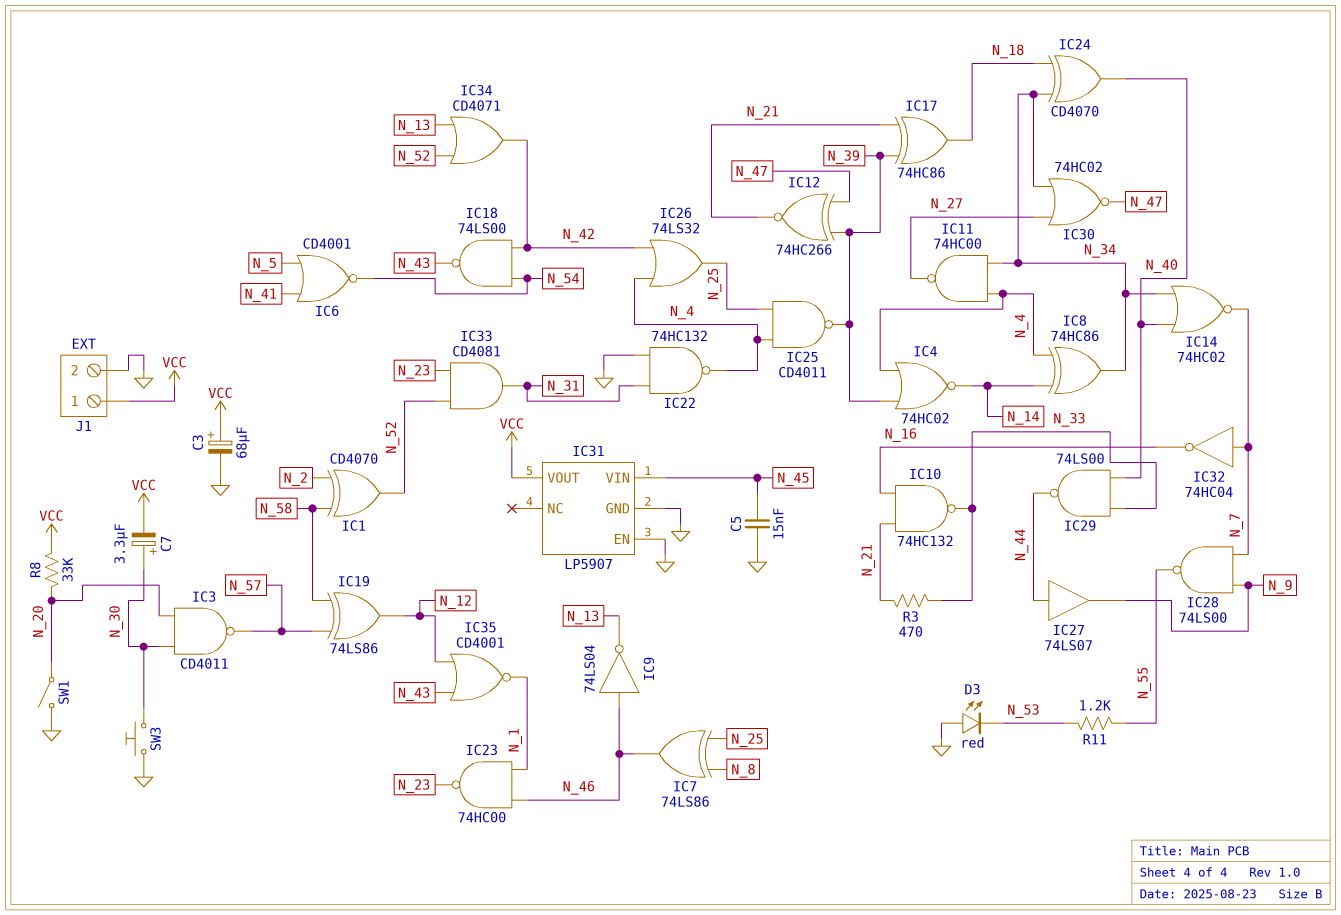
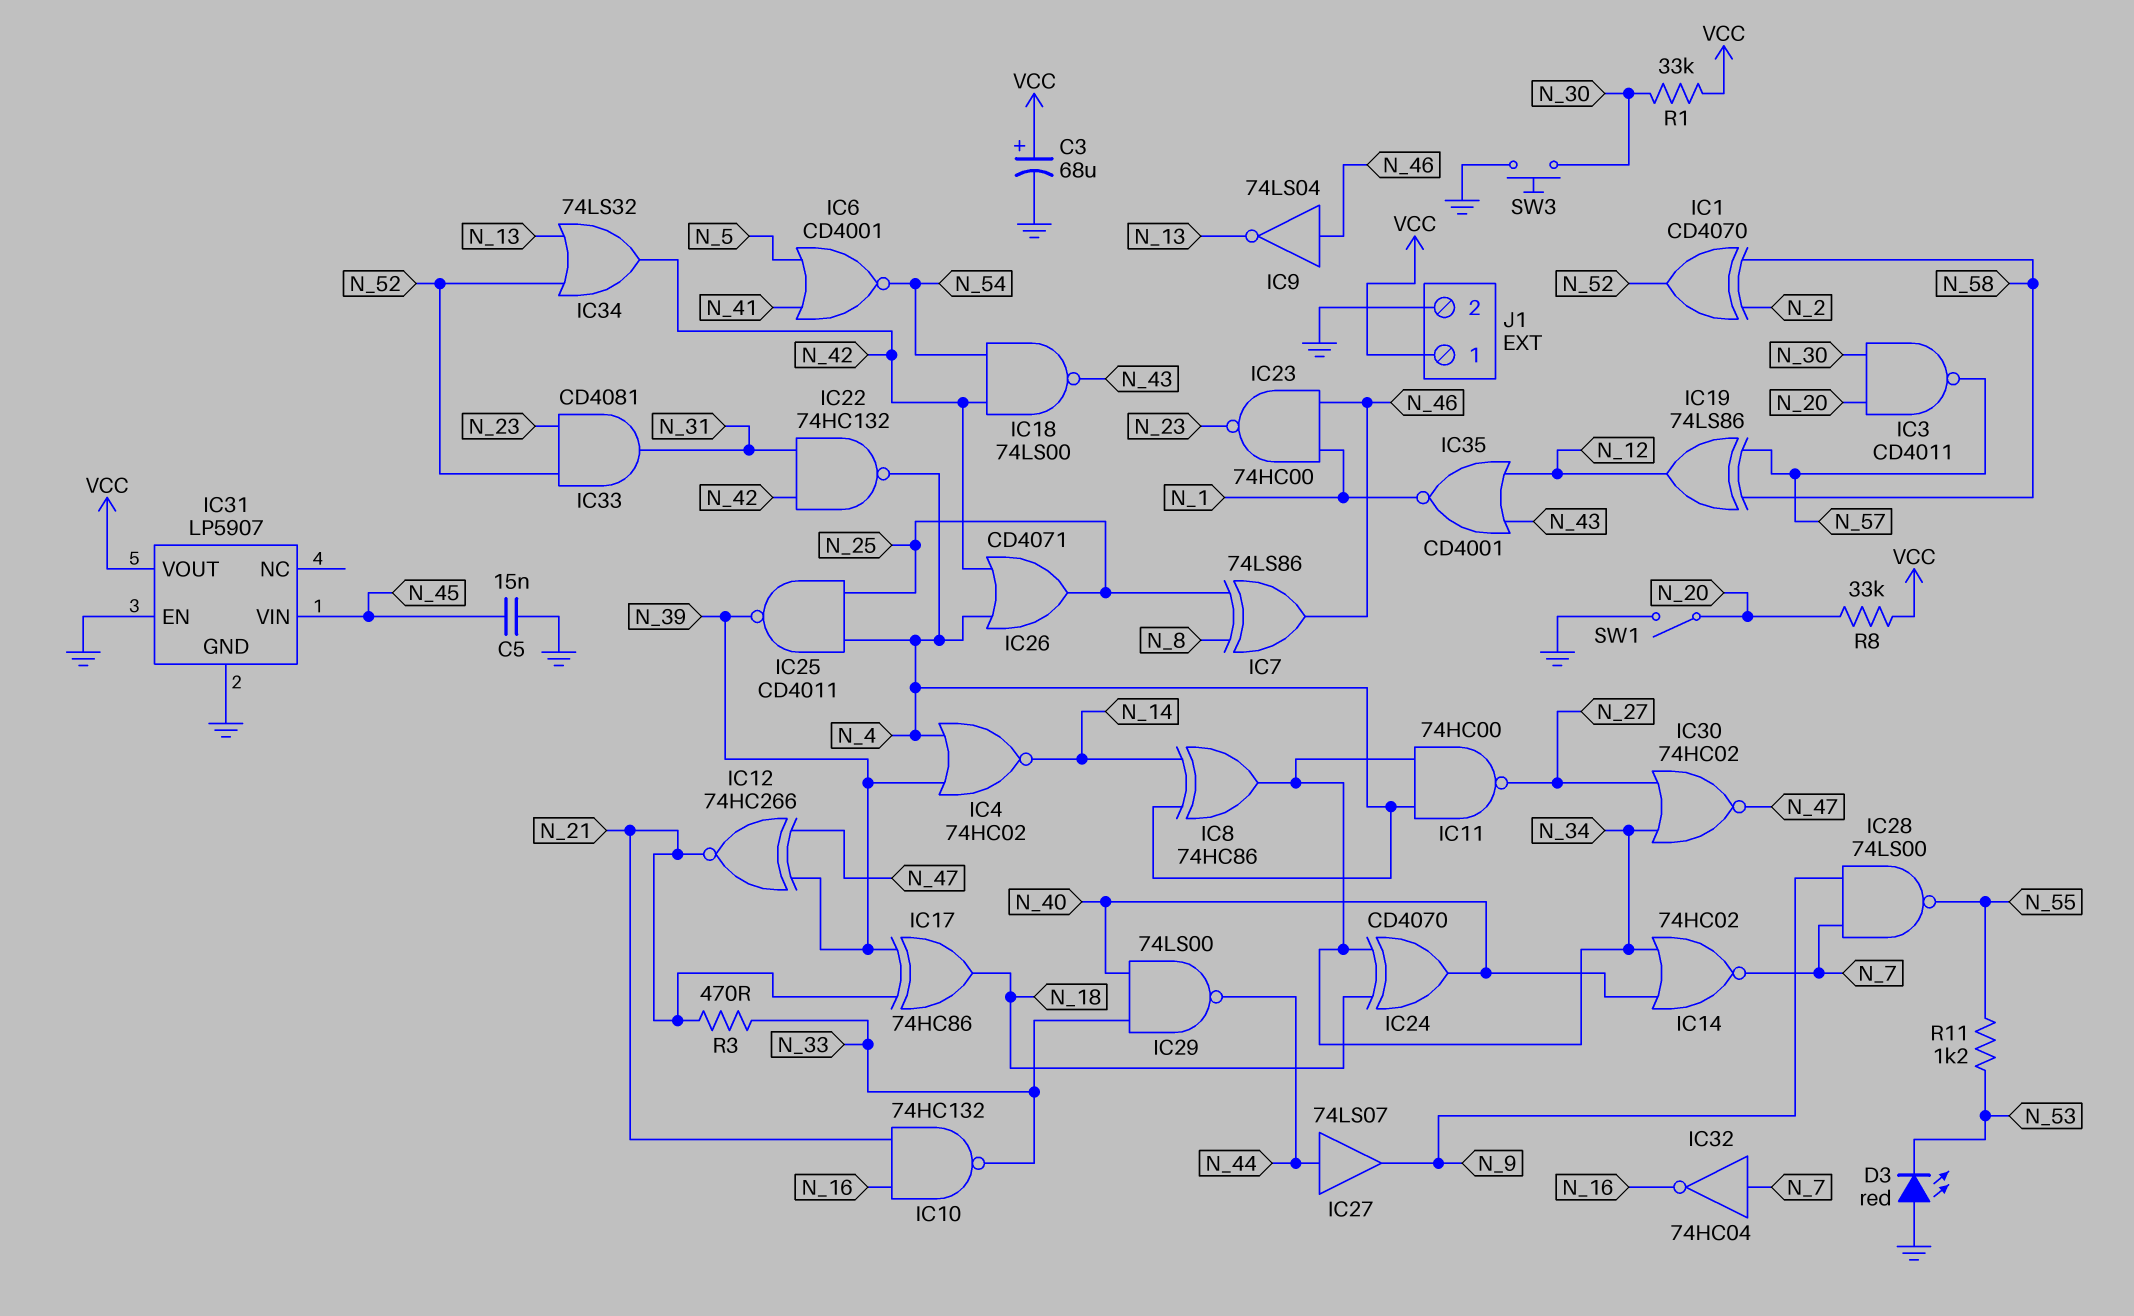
C7: 3.3uF (plus N_30, minus VCC) -> none
IC22: NAND 74HC132 (in GND, in N_31, out N_4) -> NAND 74HC132 (in N_31, in N_42, out N_4)
IC26: OR 74LS32 (in N_4, in N_42, out N_25) -> OR CD4071 (in N_4, in N_42, out N_25)
IC34: OR CD4071 (in N_13, in N_52, out N_42) -> OR 74LS32 (in N_13, in N_52, out N_42)
R1: none -> 33k (N_30, VCC)

